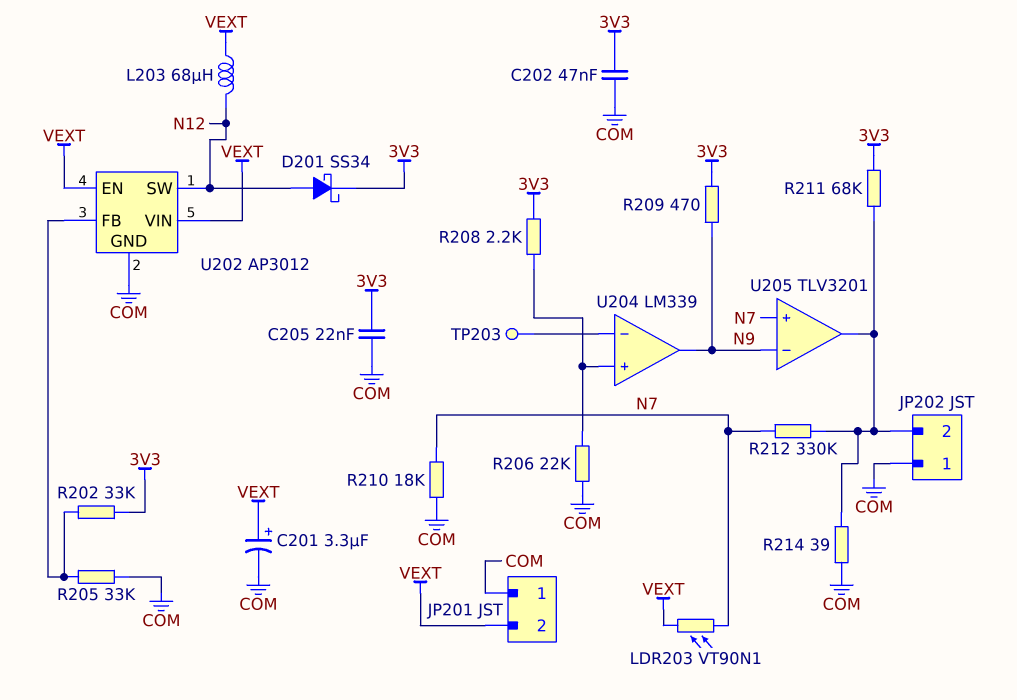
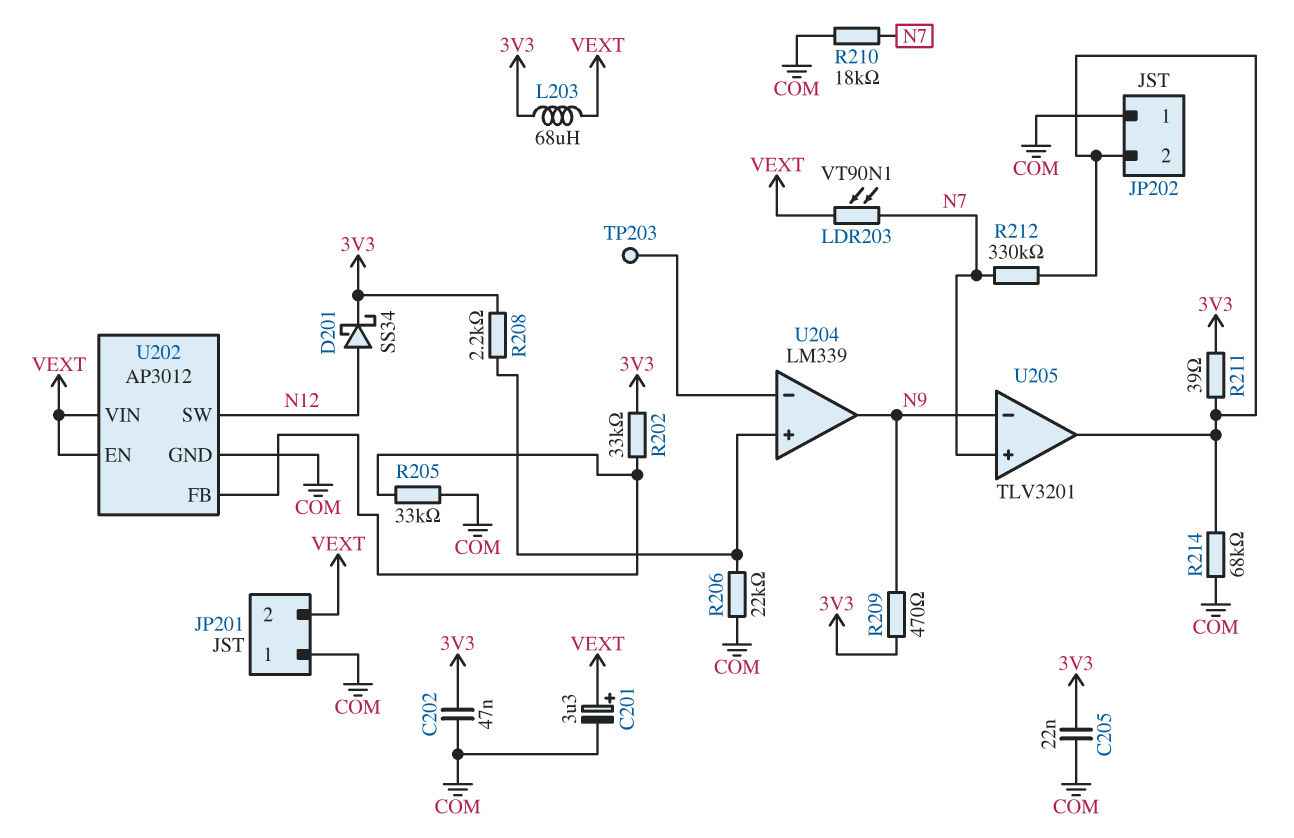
L203: 68uH (N12, VEXT) -> 68uH (3V3, VEXT)
R211: 68k (3V3, JP202/2) -> 39 (3V3, JP202/2)
R214: 39 (COM, JP202/2) -> 68k (COM, JP202/2)

